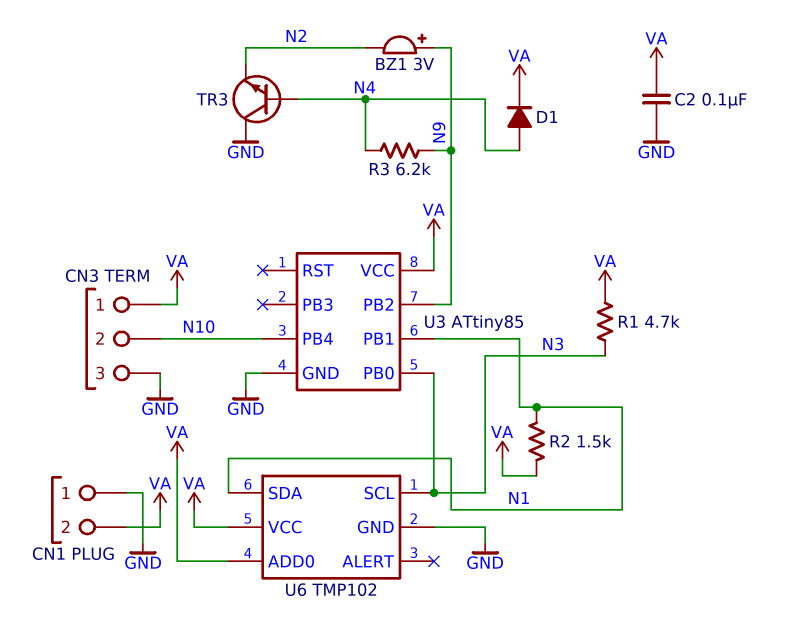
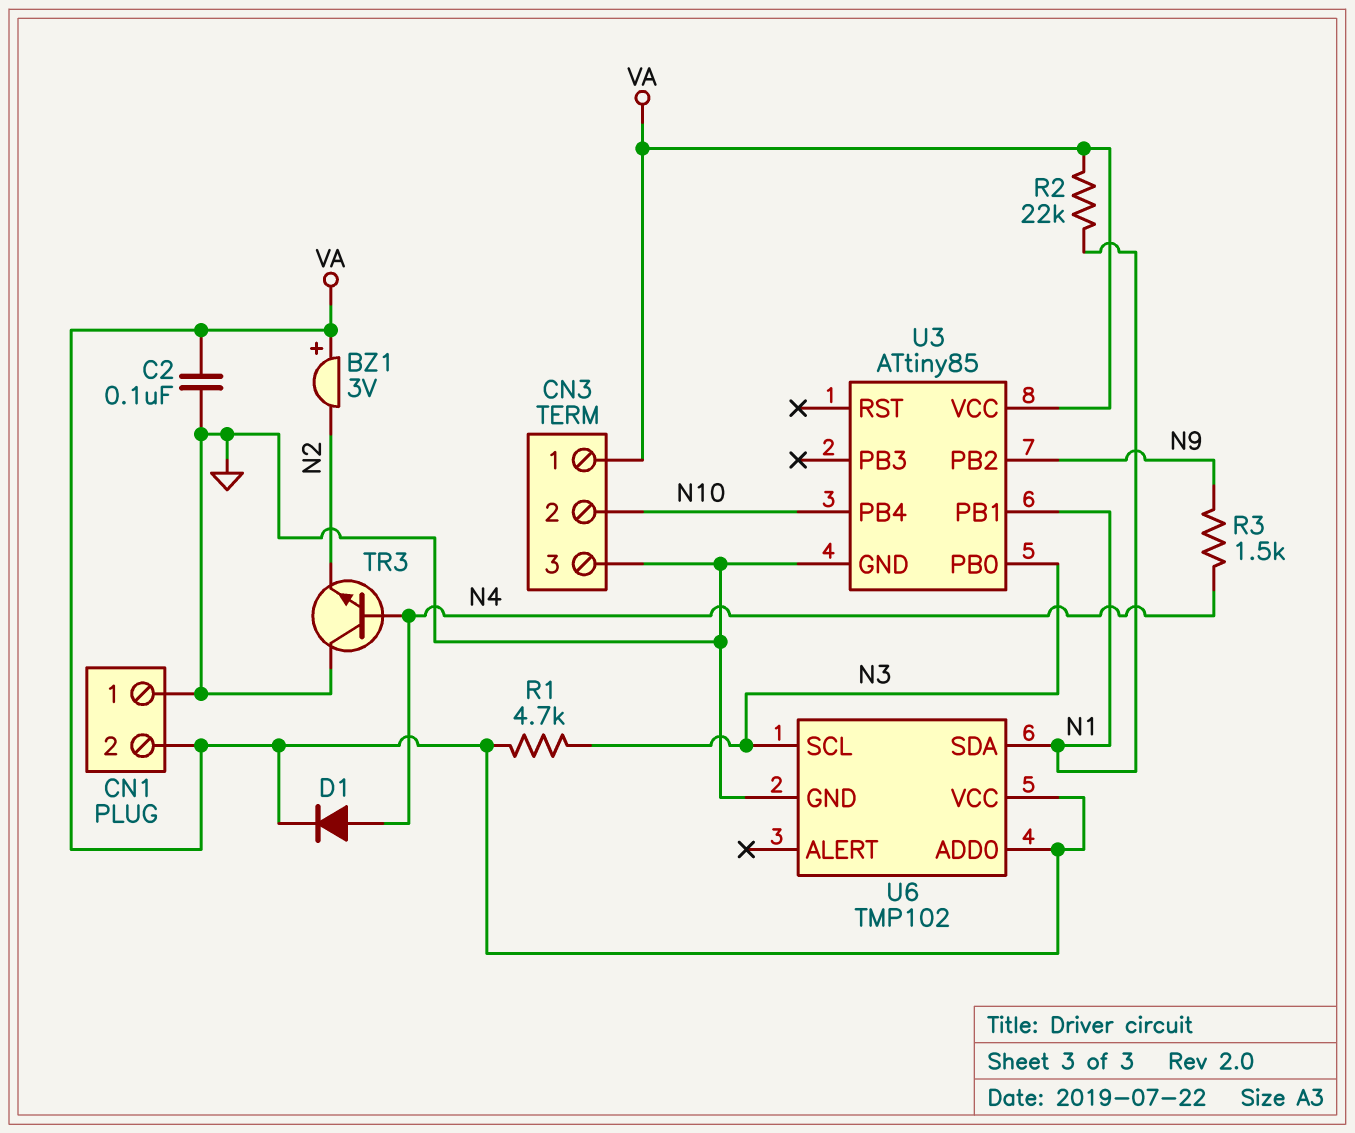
BZ1: buzzer 3V (plus N9, minus N2) -> buzzer 3V (plus VA, minus N2)
R2: 1.5k (N1, VA) -> 22k (N1, VA)
R3: 6.2k (N4, N9) -> 1.5k (N4, N9)

